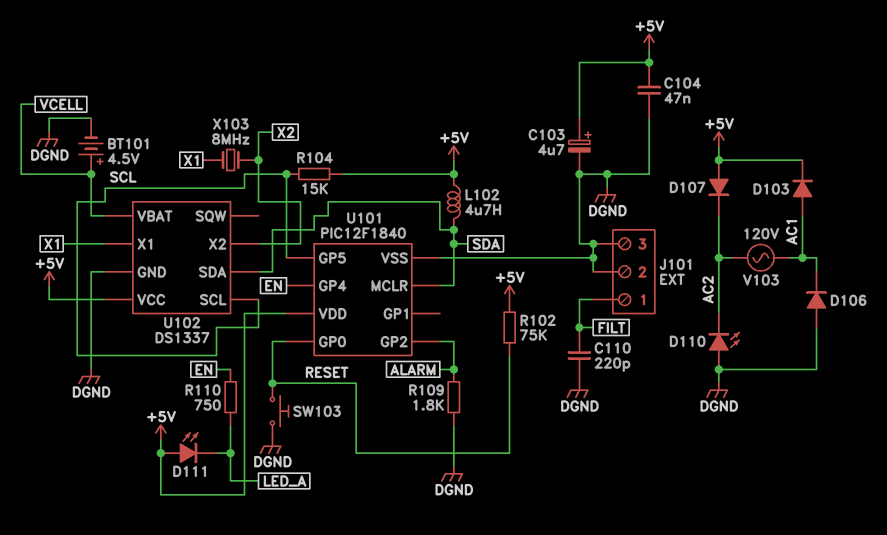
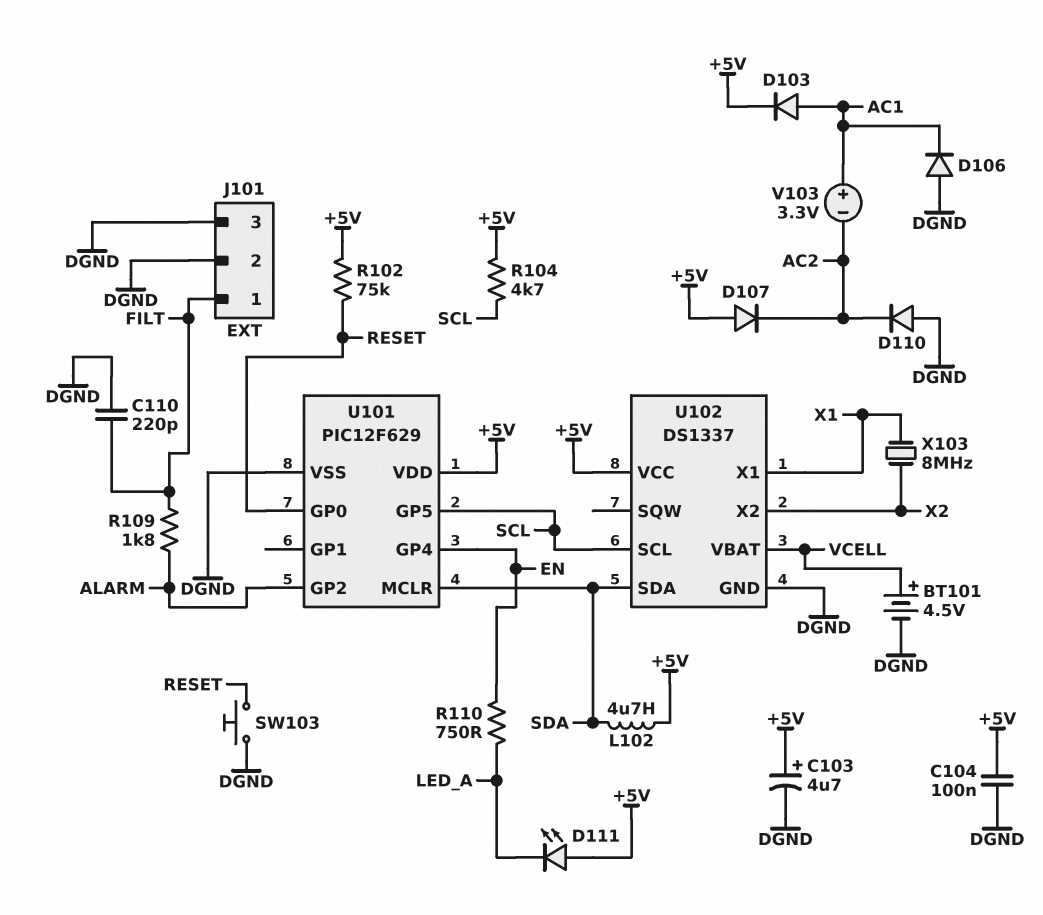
C104: 47nF (+5V, DGND) -> 100nF (+5V, DGND)
D110: LED (A DGND, K AC2) -> diode (A DGND, K AC2)
R104: 15k (+5V, SCL) -> 4.7k (+5V, SCL)
R109: 1.8k (ALARM, DGND) -> 1.8k (ALARM, FILT)
U101: PIC12F1840 -> PIC12F629
V103: AC 120V (AC1, AC2) -> 3.3V (plus AC1, minus AC2)

